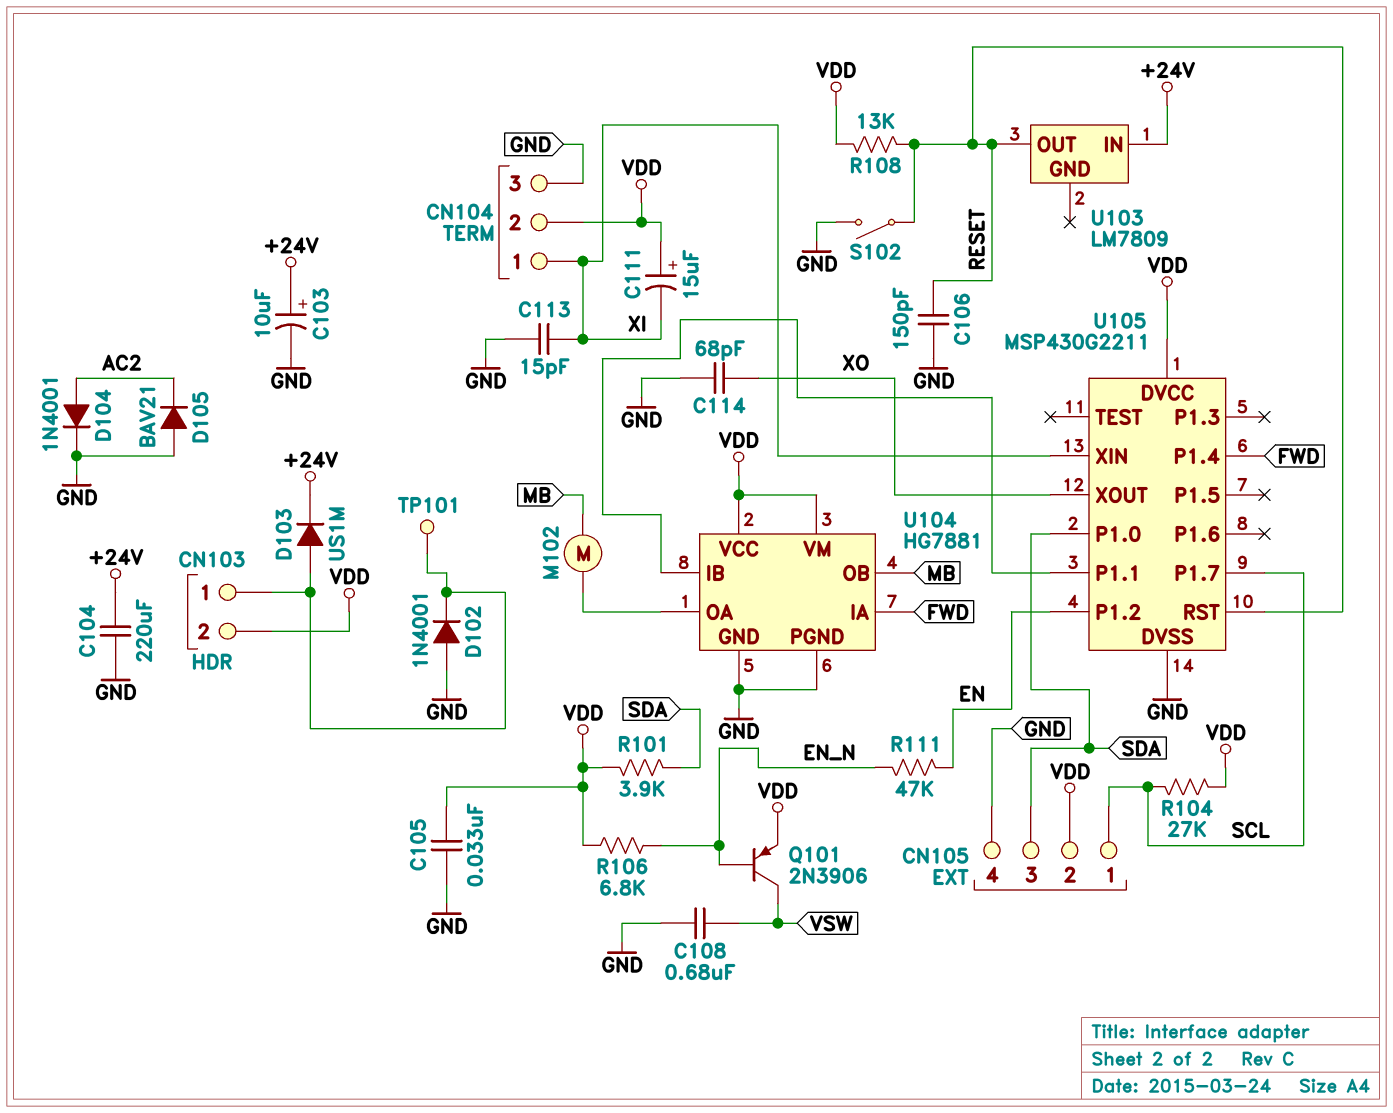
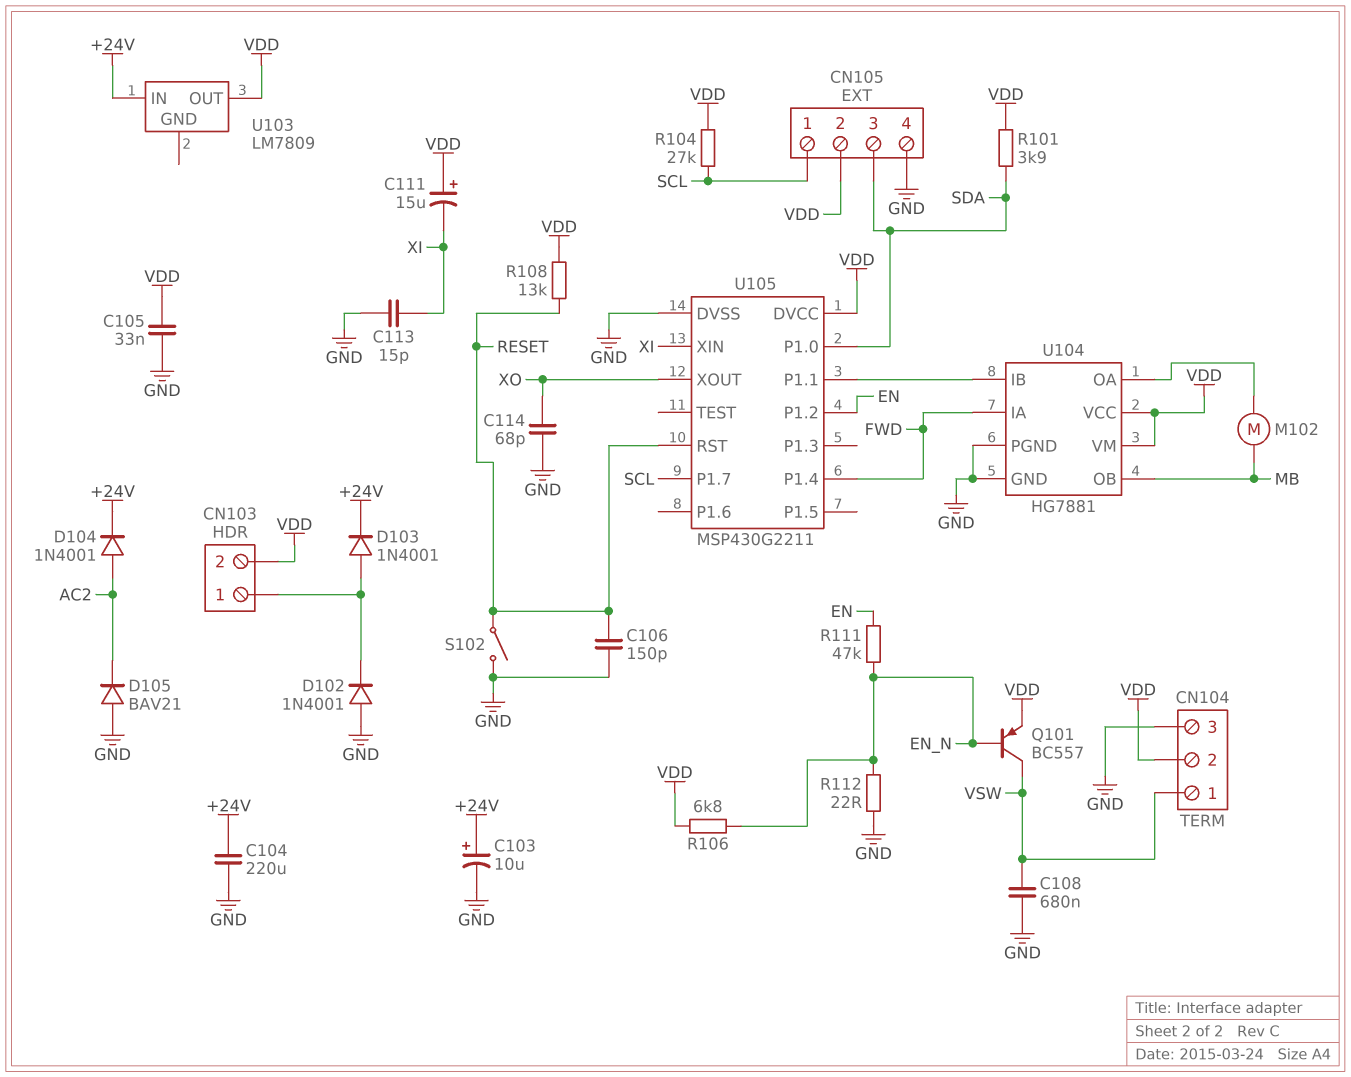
CN104 pin 1: XI -> VSW
D103: diode US1M (A CN103/1, K +24V) -> diode 1N4001 (A CN103/1, K +24V)
D104: diode 1N4001 (A AC2, K GND) -> diode 1N4001 (A AC2, K +24V)
Q101: PNP 2N3906 (B EN_N, C VSW, E VDD) -> PNP BC557 (B EN_N, C VSW, E VDD)
R112: none -> 22 (EN_N, GND)
TP101: test point (CN103/1) -> none
U103 pin OUT: RESET -> VDD

